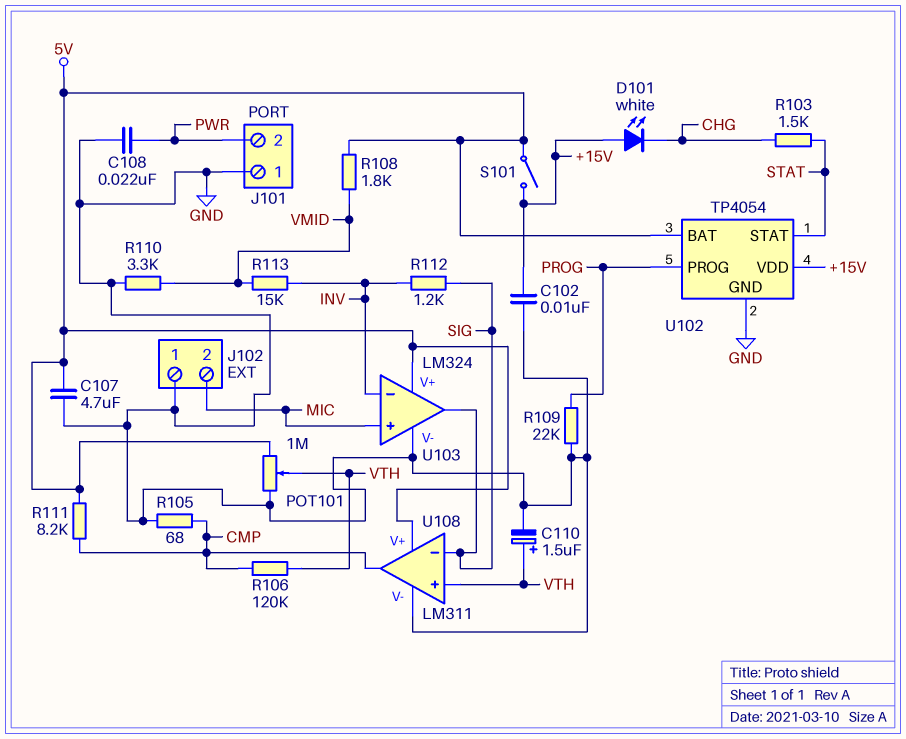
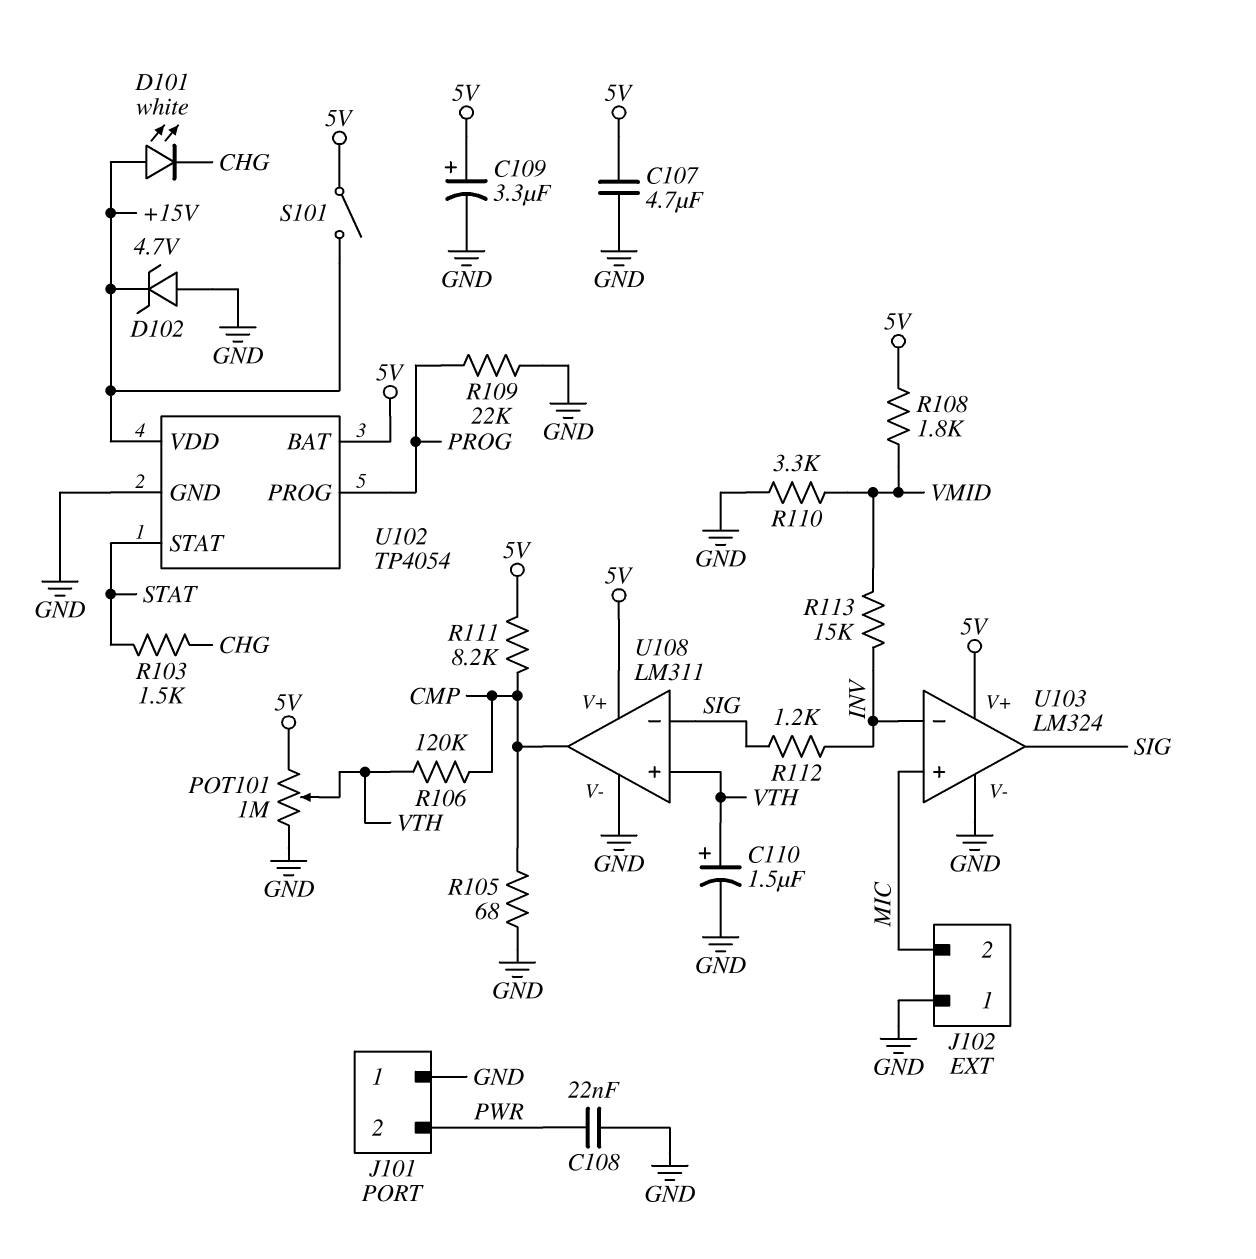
C102: 10nF (+15V, GND) -> none
C109: none -> 3.3uF (plus 5V, minus GND)
D102: none -> zener 4.7V (A GND, K +15V)

